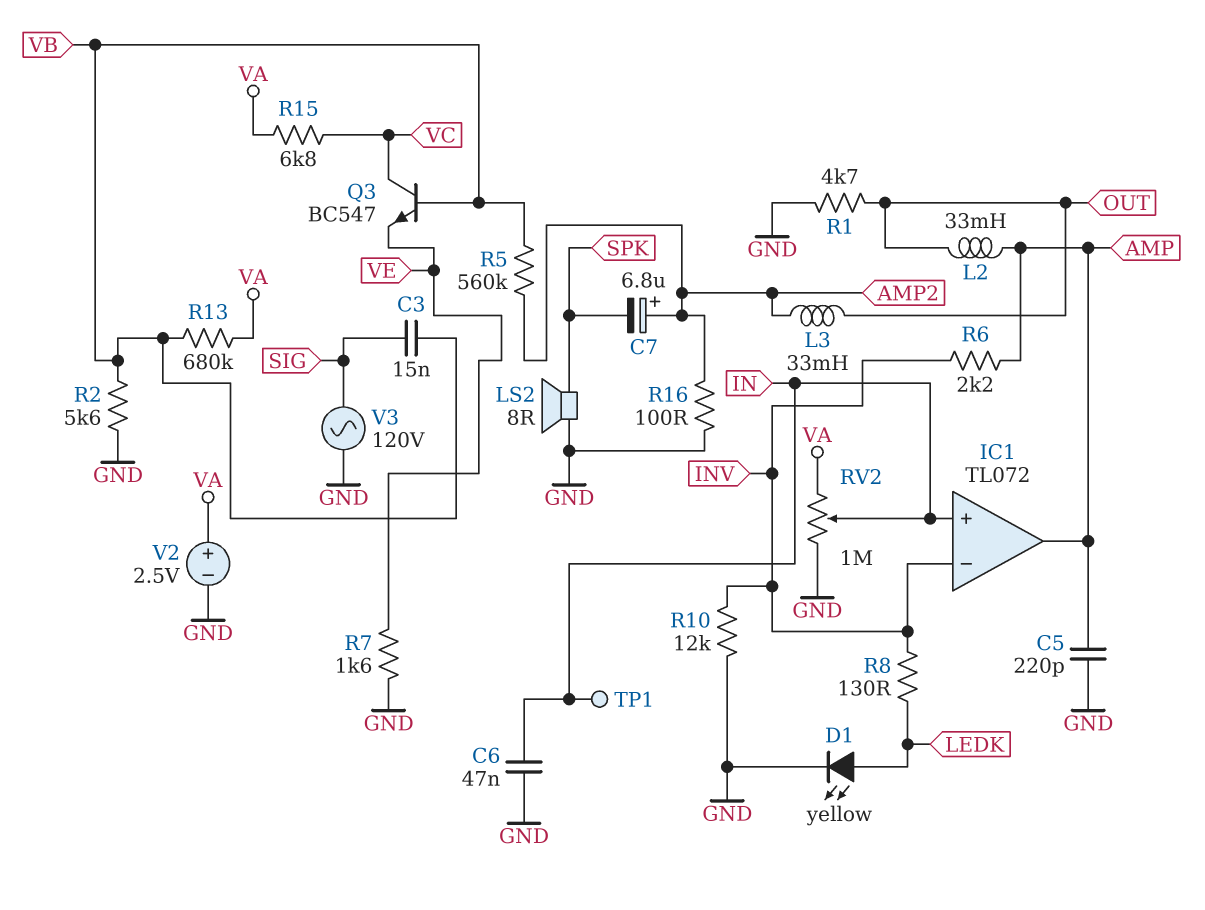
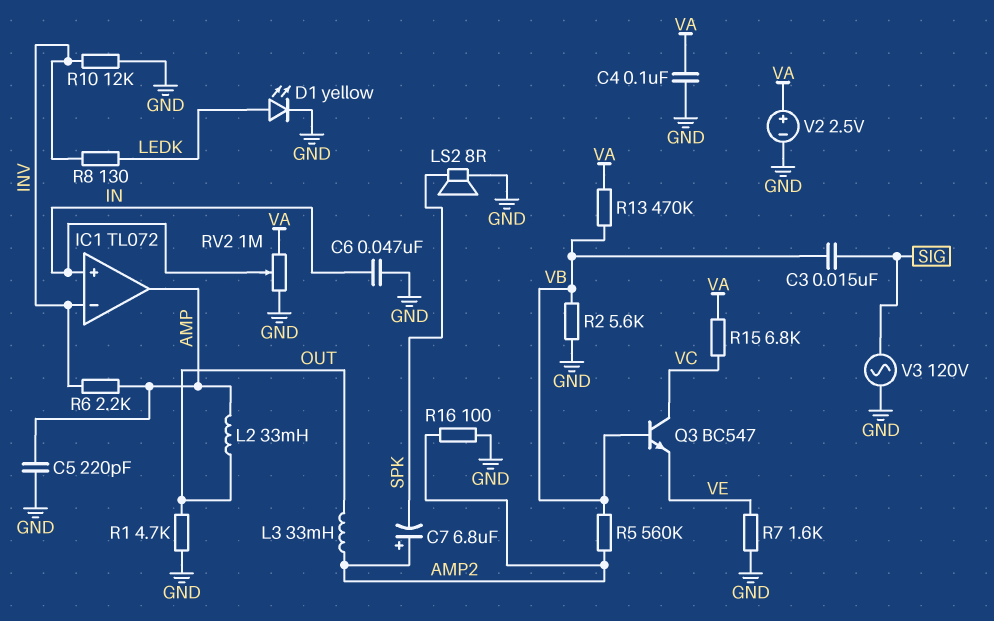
C4: none -> 100nF (GND, VA)
R13: 680k (VA, VB) -> 470k (VA, VB)
TP1: test point (IN) -> none

